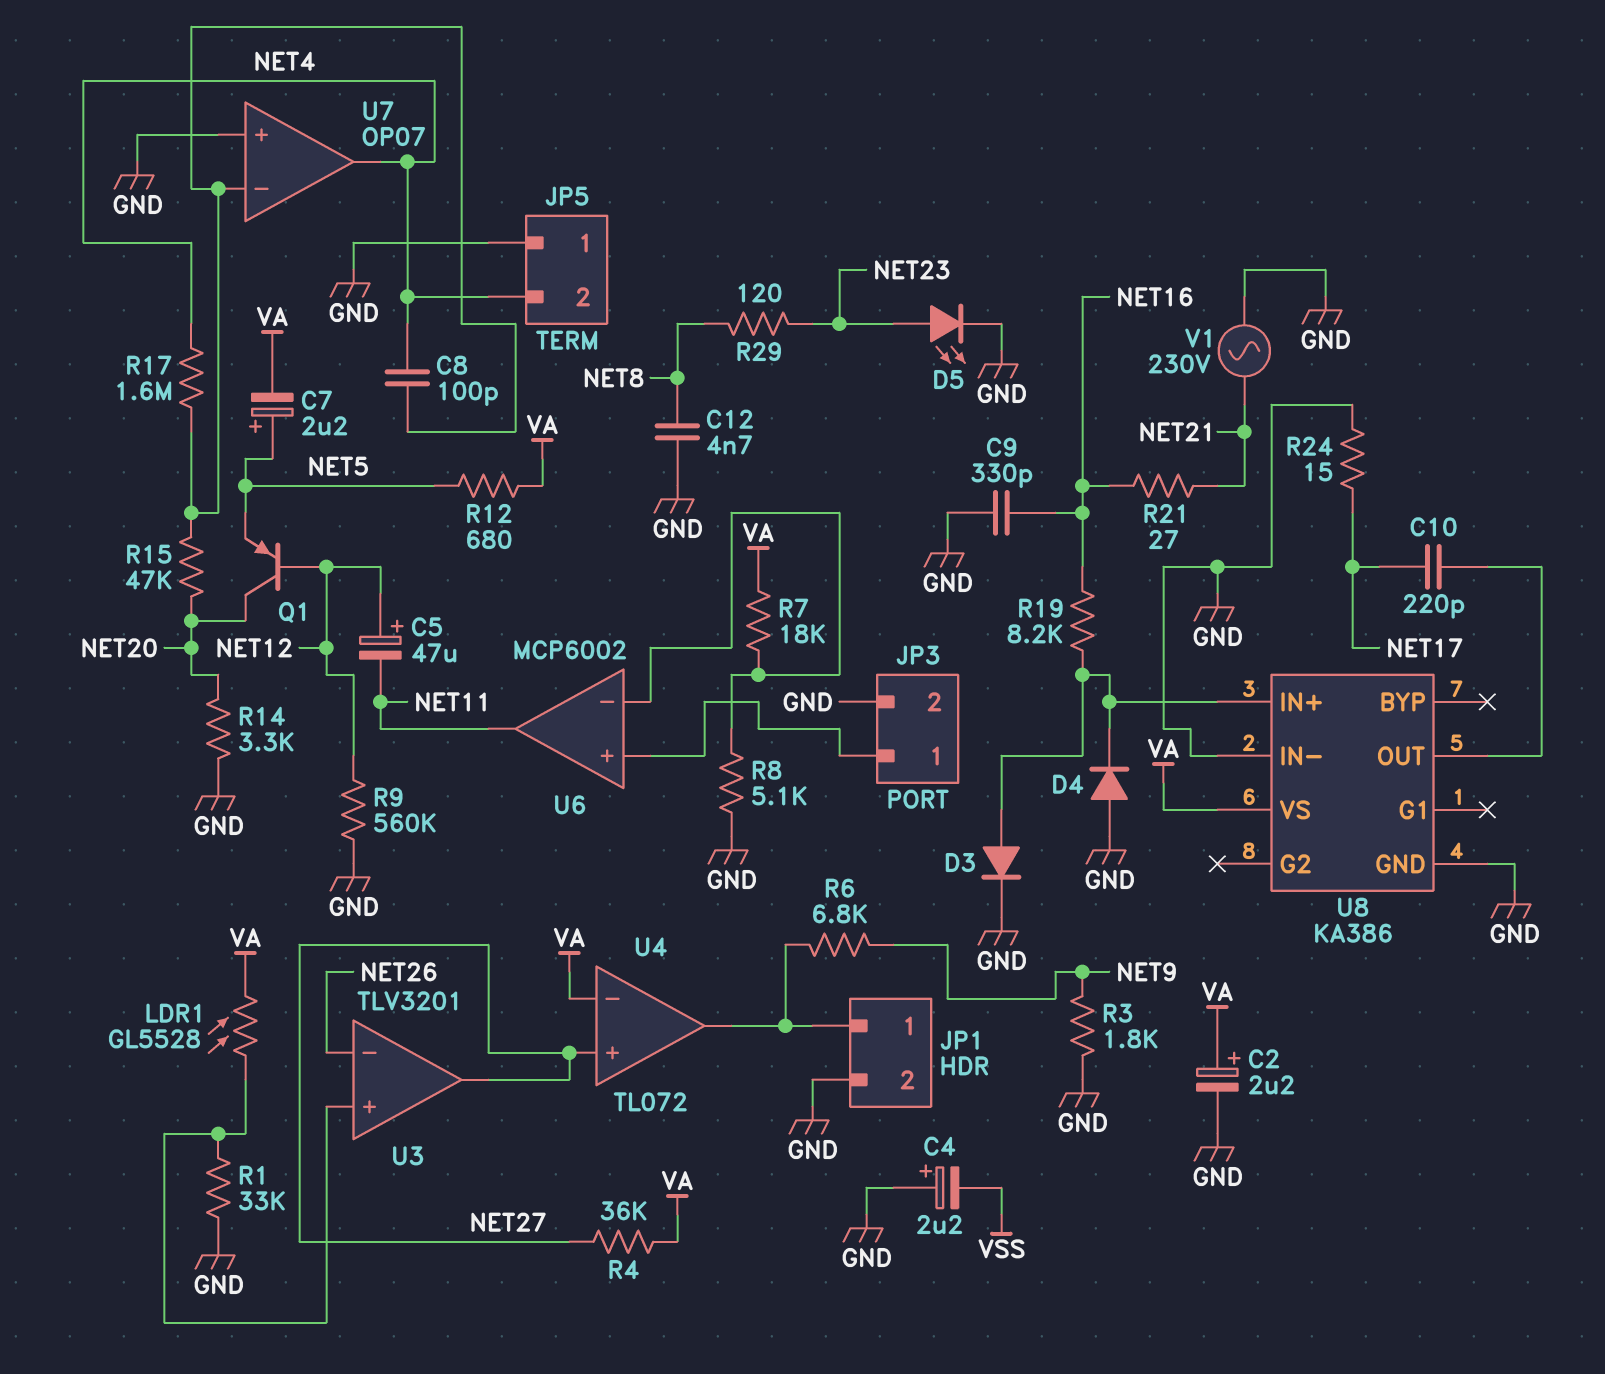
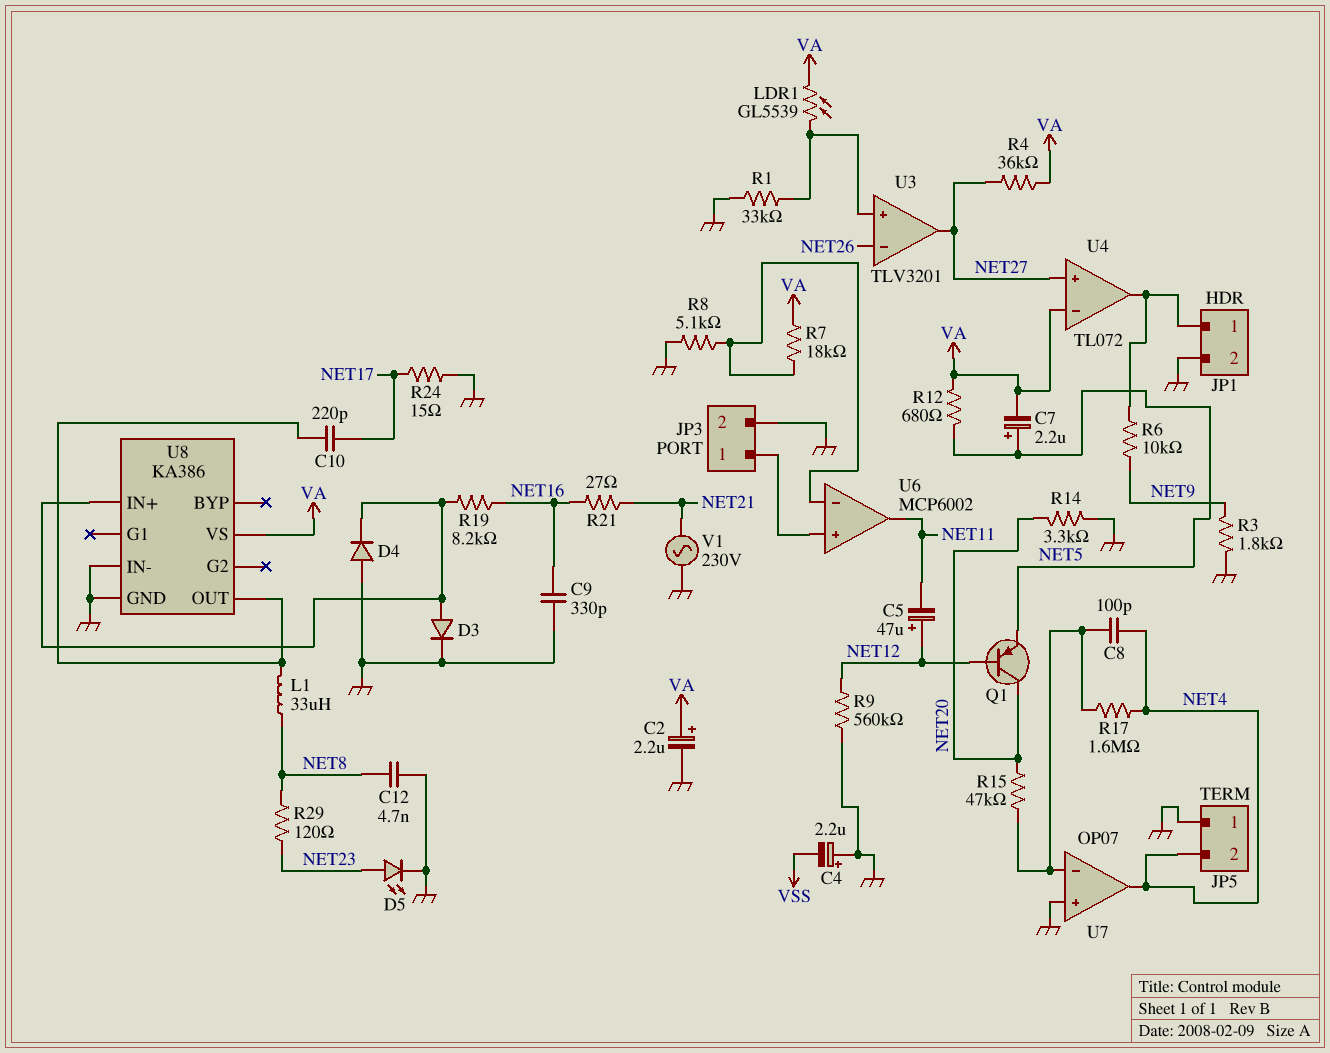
L1: none -> 33uH (NET8, U8/OUT)
LDR1: GL5528 (U3/in+, VA) -> GL5539 (U3/in+, VA)
R6: 6.8k (JP1/1, NET9) -> 10k (JP1/1, NET9)

